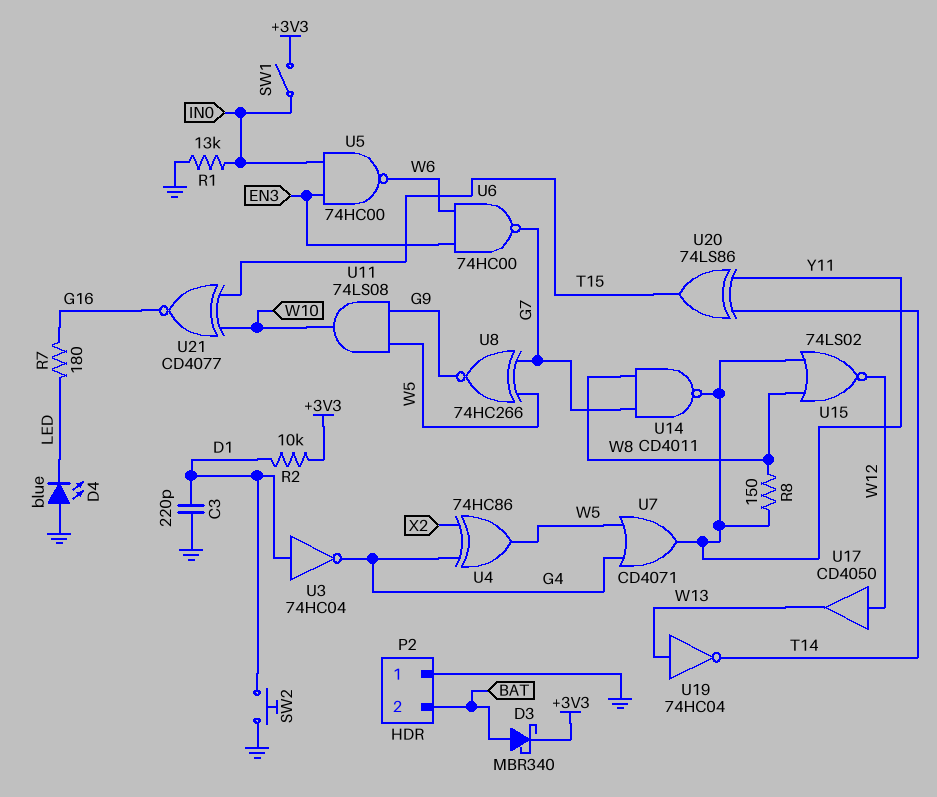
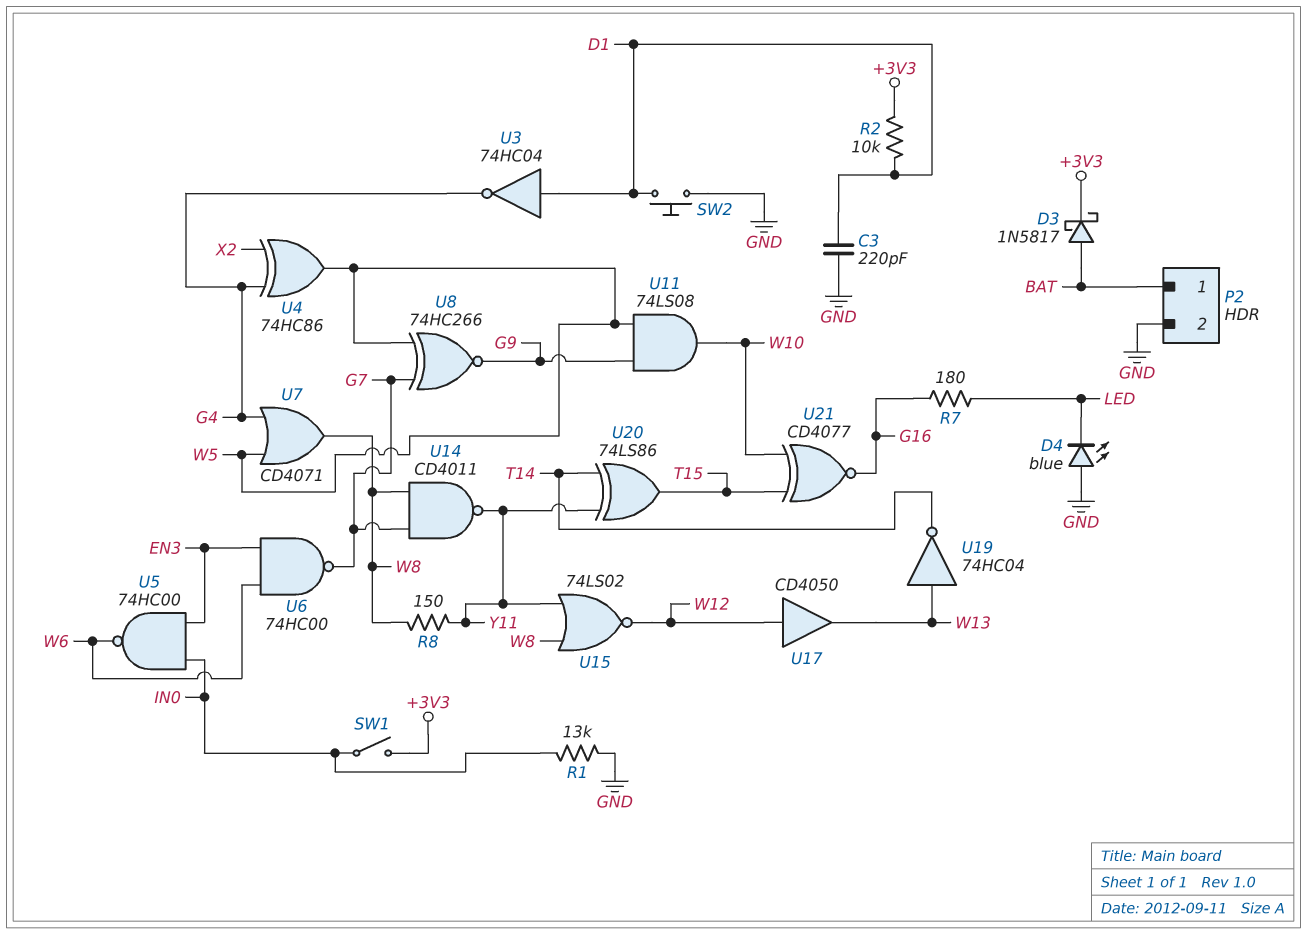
D3: schottky MBR340 (A BAT, K +3V3) -> schottky 1N5817 (A BAT, K +3V3)
P2 pin 1: GND -> BAT
P2 pin 2: BAT -> GND
U7: OR CD4071 (in G4, in W5, out Y11) -> OR CD4071 (in G4, in W5, out W8)

